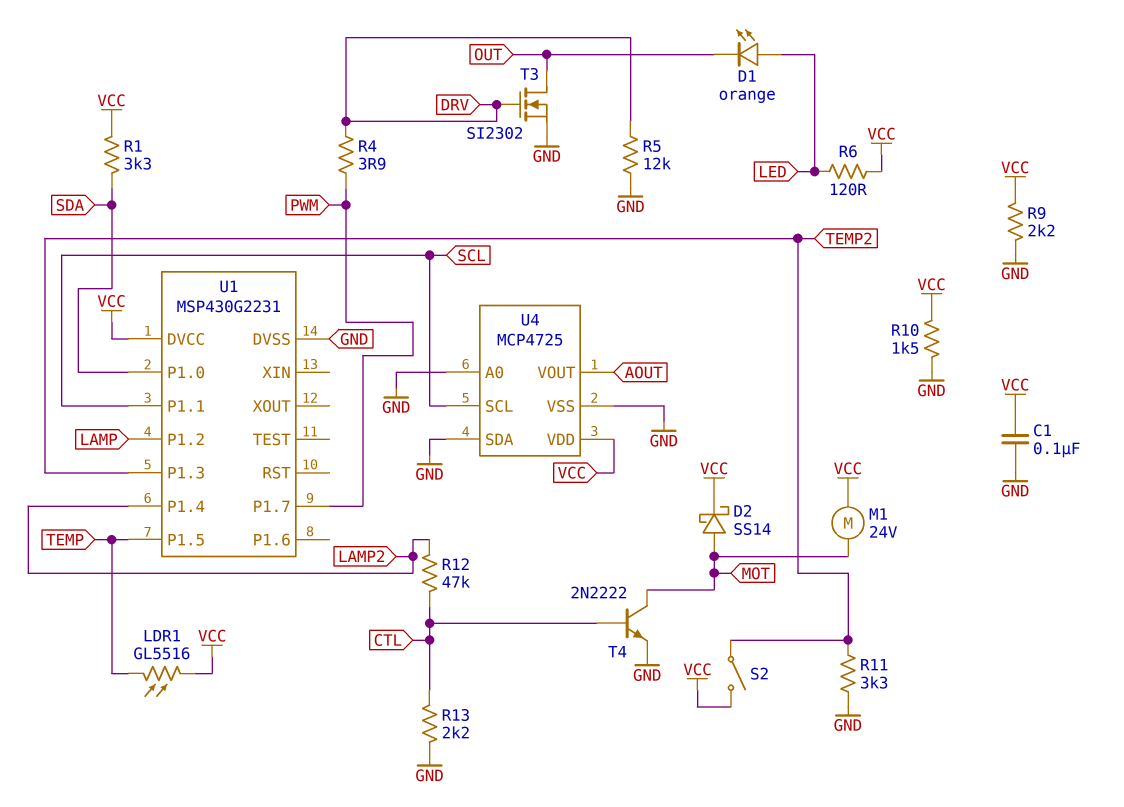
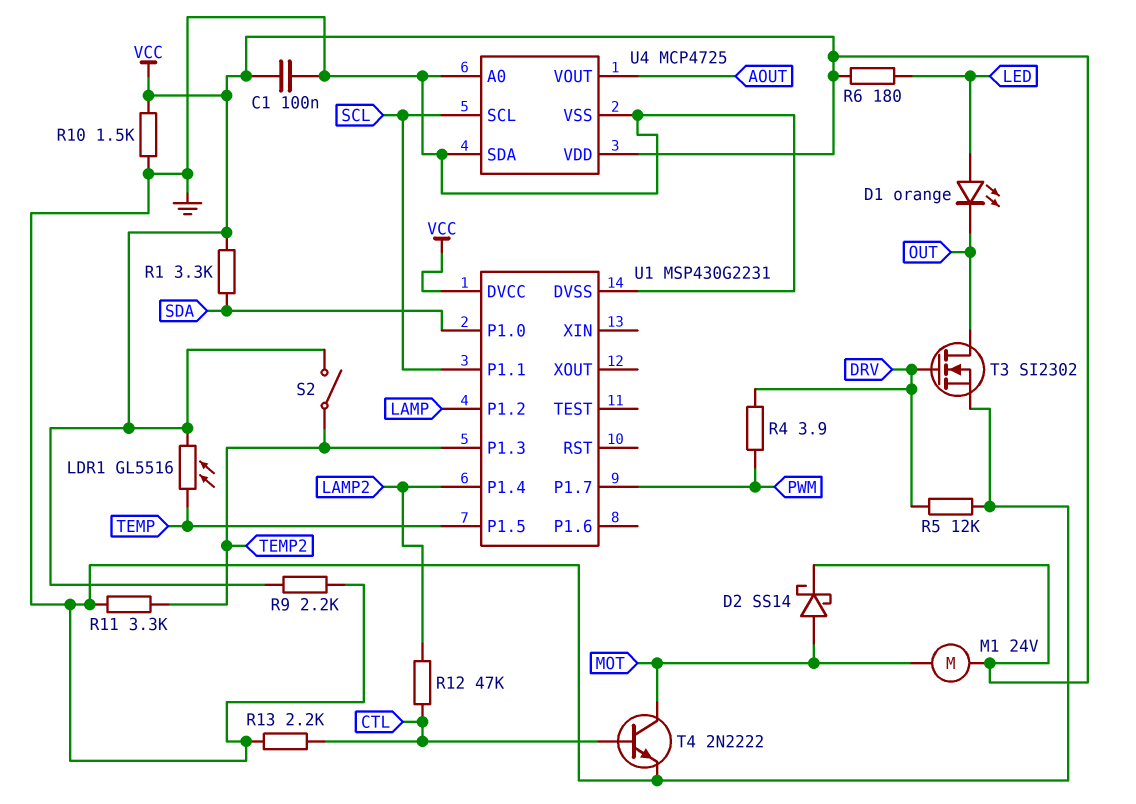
R6: 120 (LED, VCC) -> 180 (LED, VCC)

